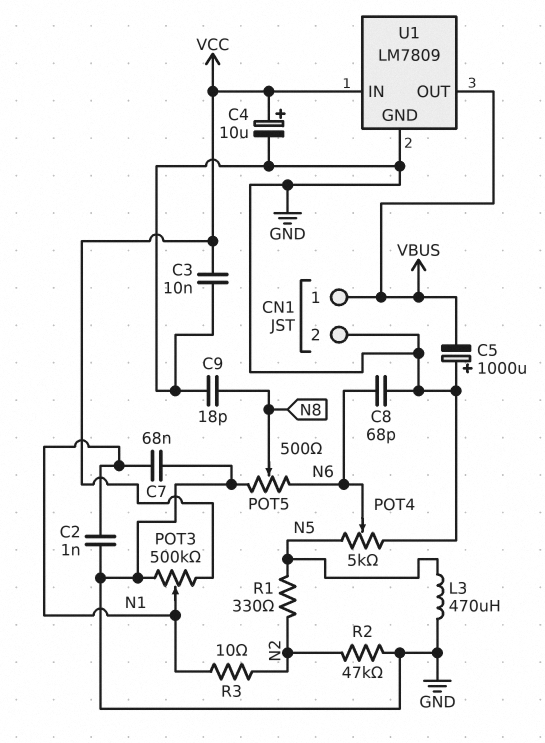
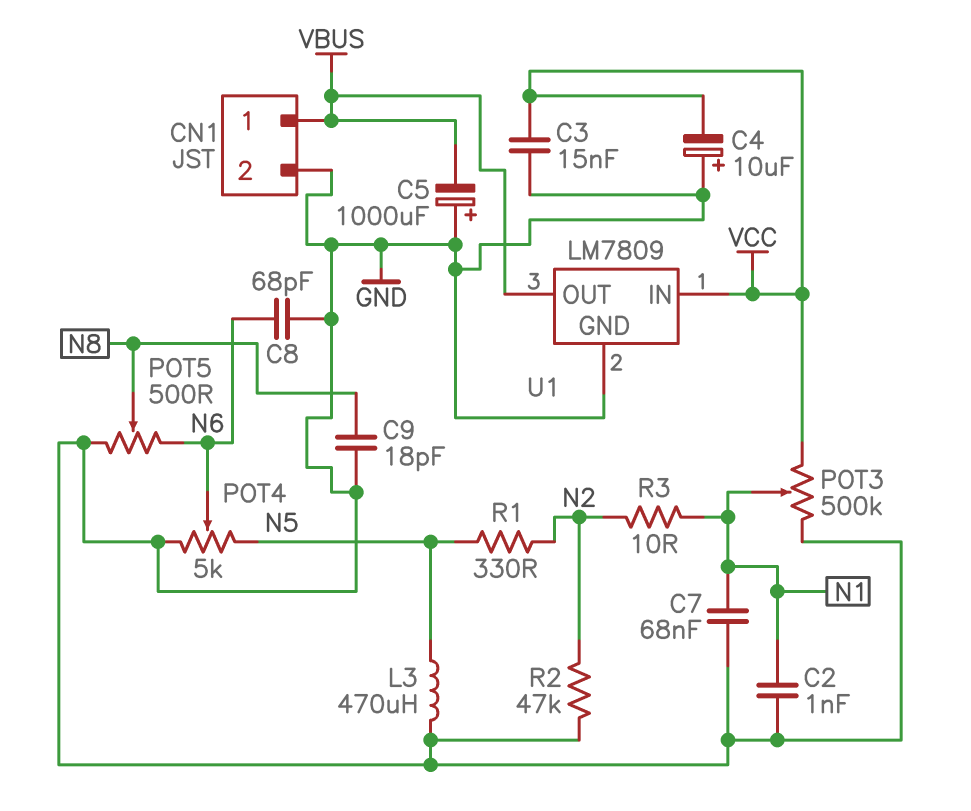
C3: 10nF (GND, VCC) -> 15nF (GND, VCC)
C4: 10uF (plus VCC, minus GND) -> 10uF (plus GND, minus VCC)

